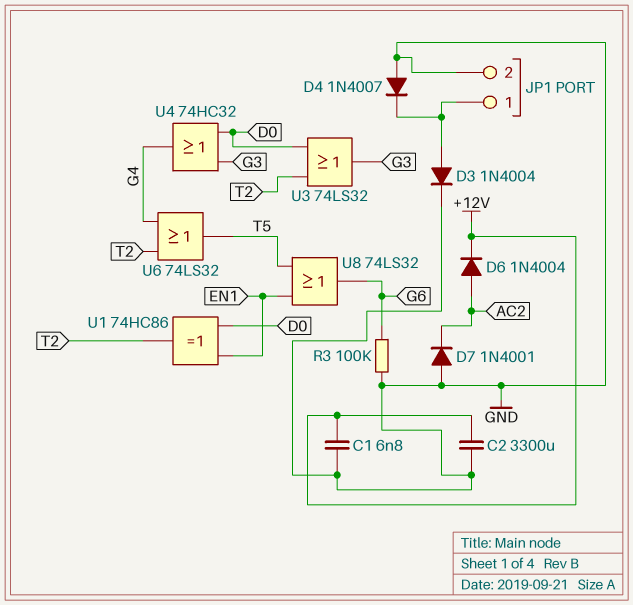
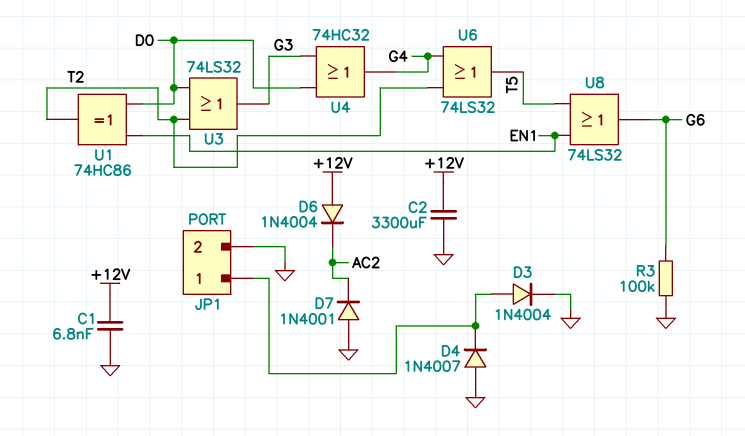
D6: diode 1N4004 (A AC2, K +12V) -> diode 1N4004 (A +12V, K AC2)

